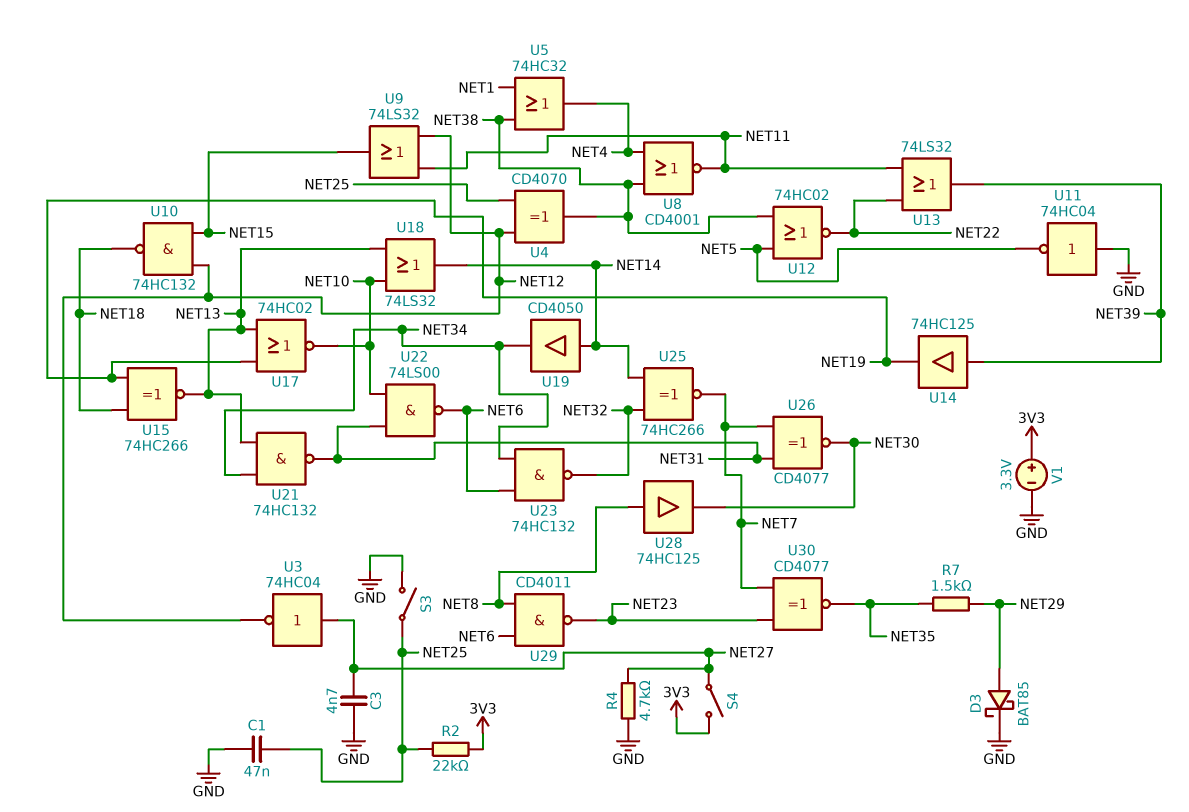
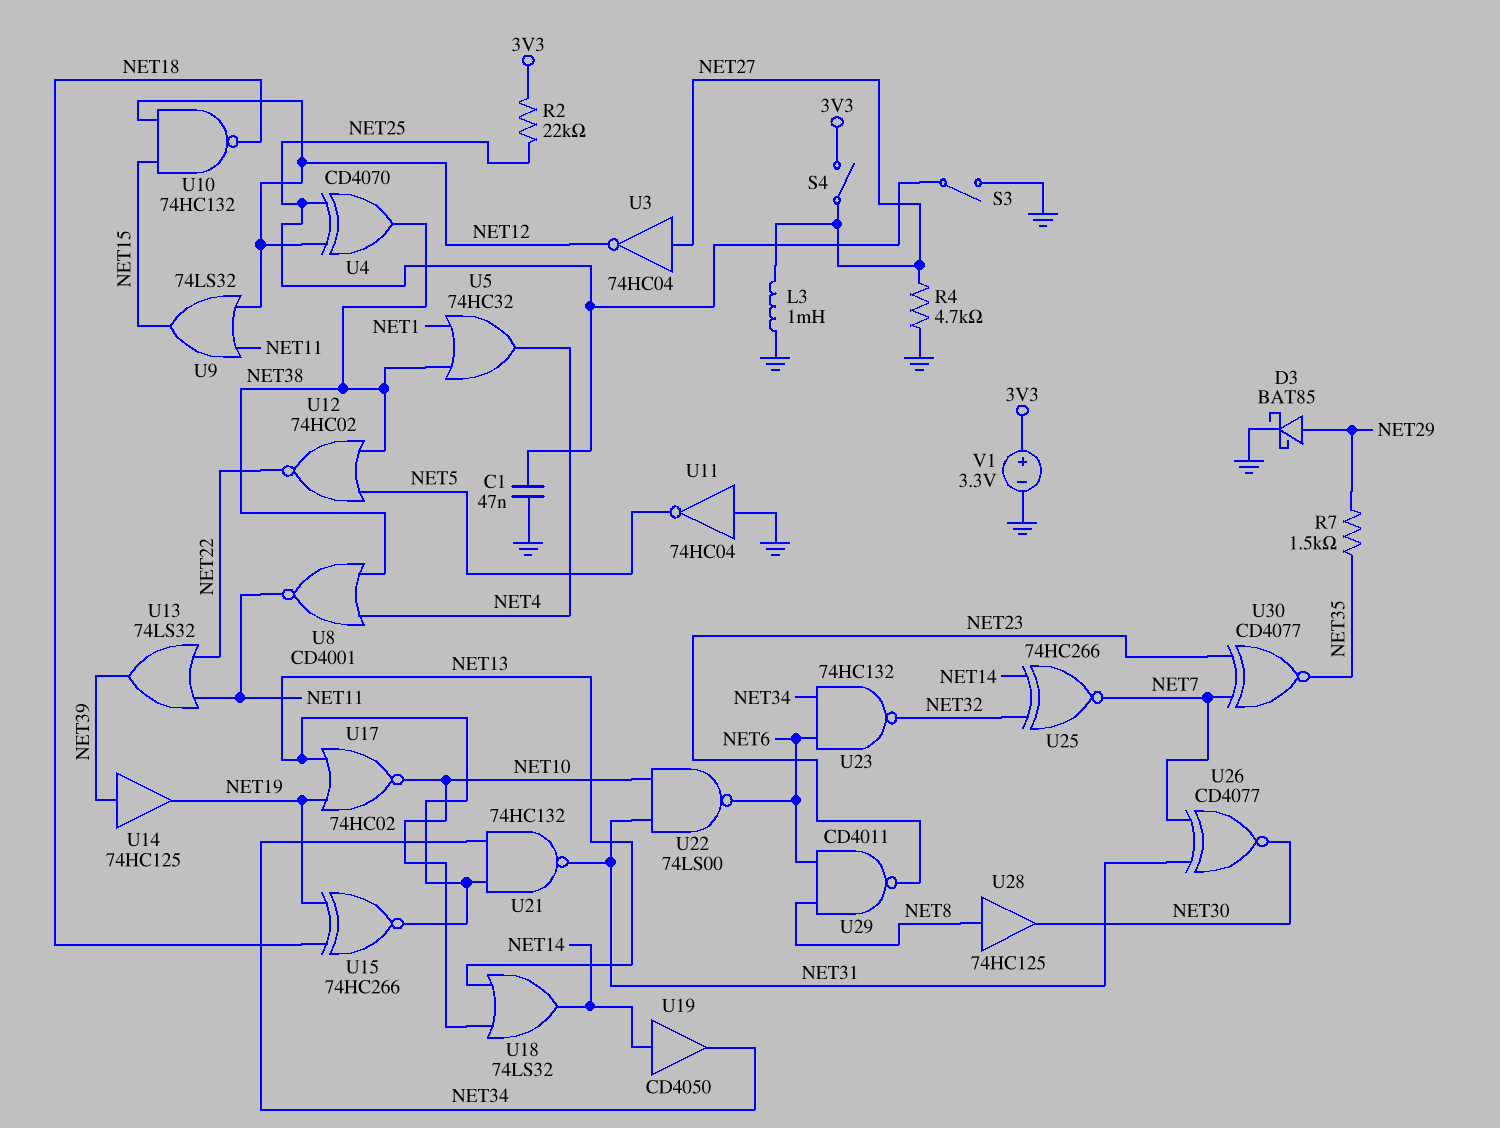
C3: 4.7nF (GND, NET27) -> none
L3: none -> 1mH (GND, NET27)

